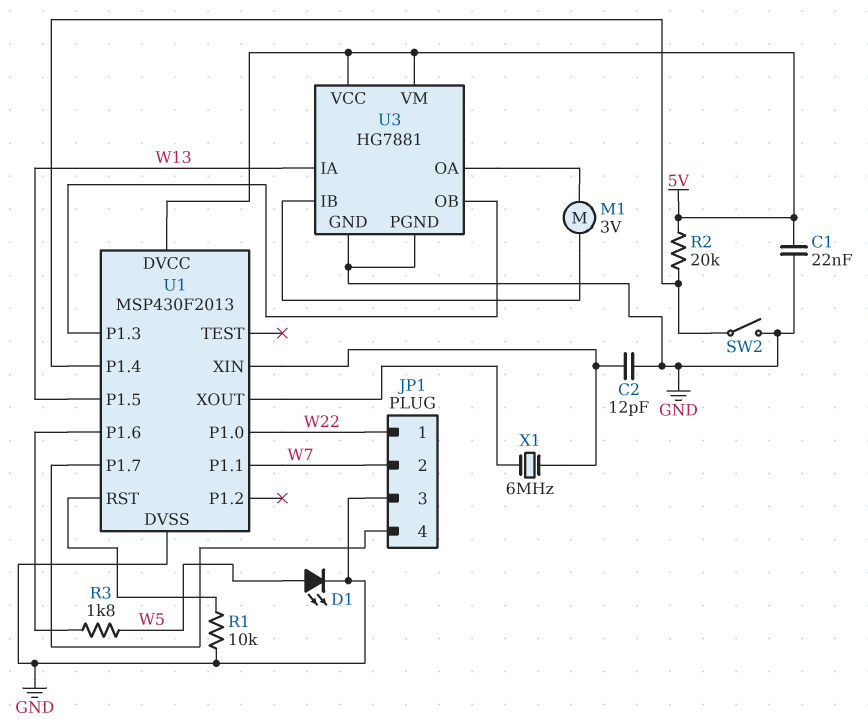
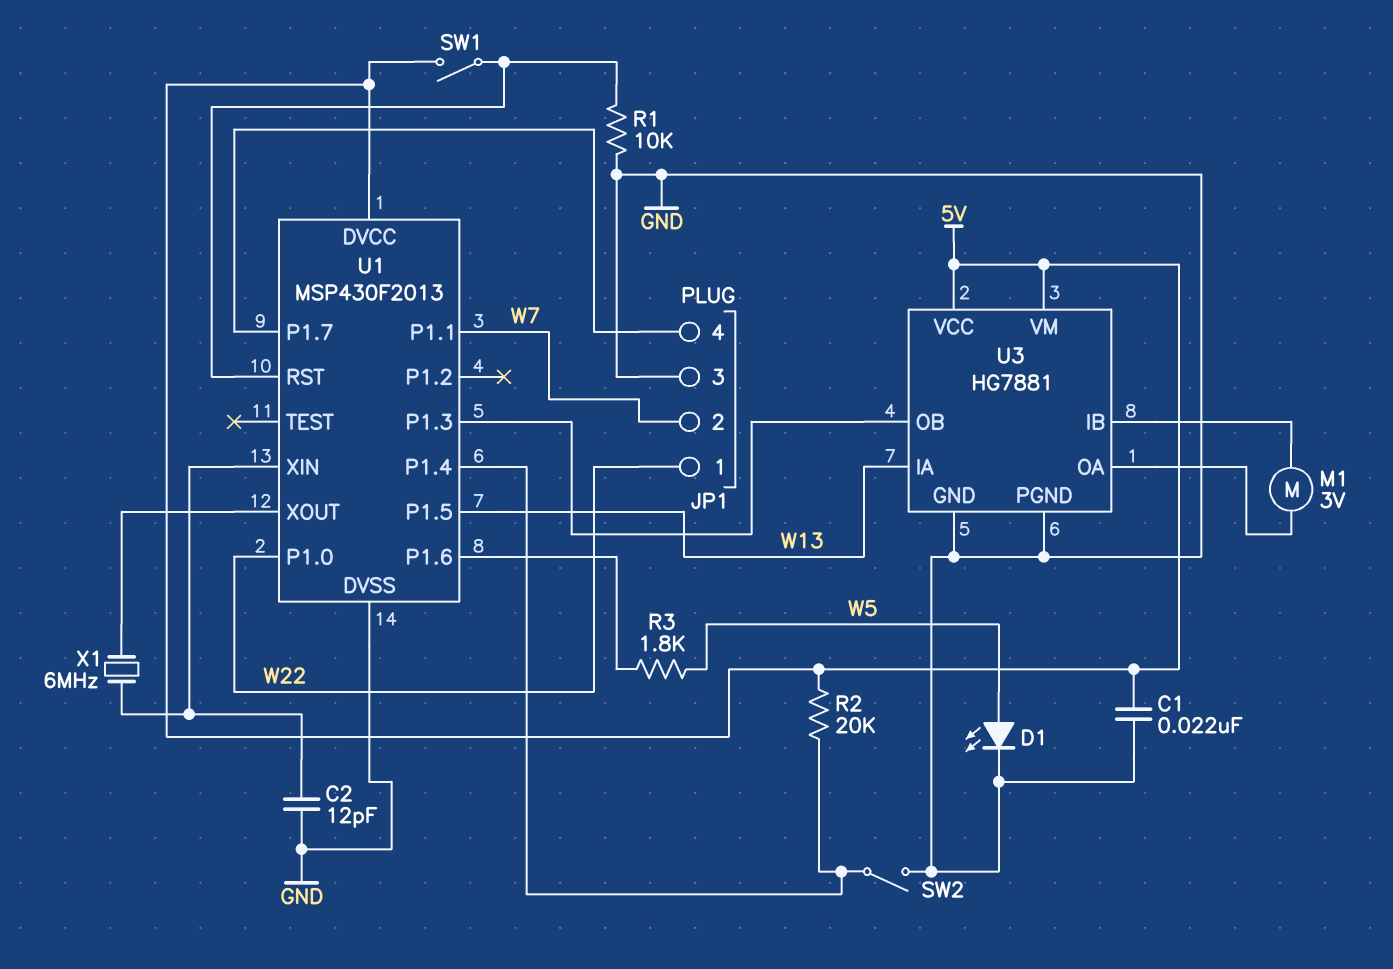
SW1: none -> switch (5V, U1/RST)

